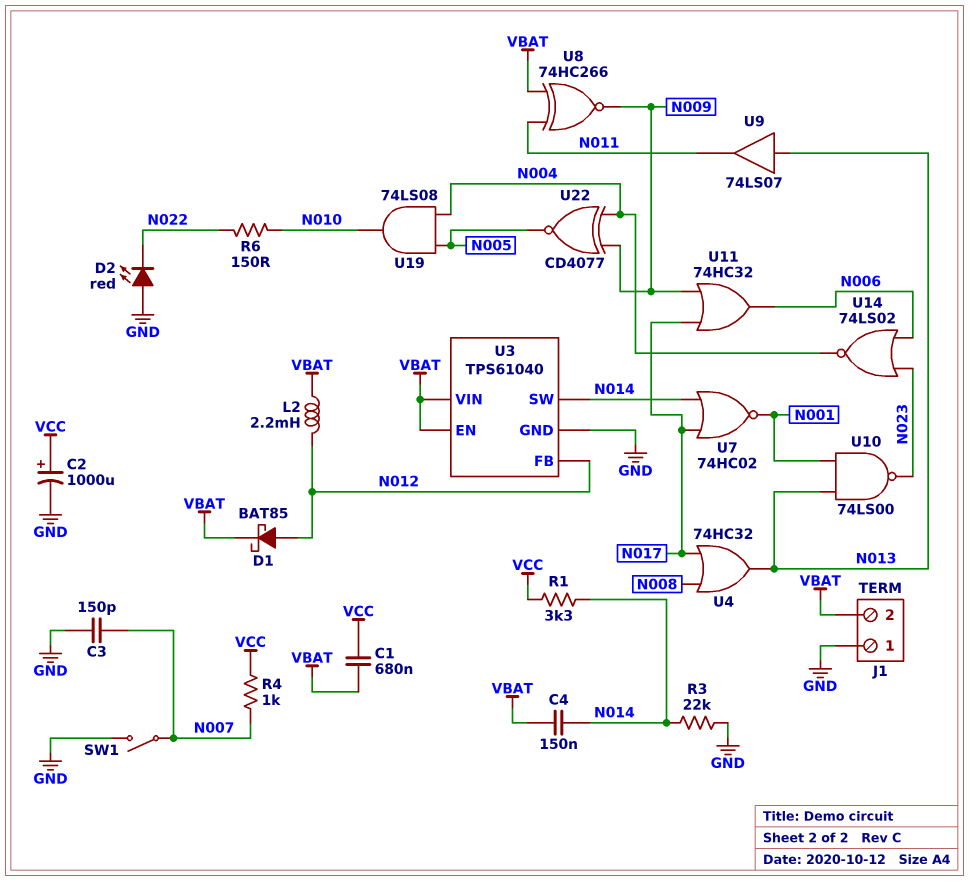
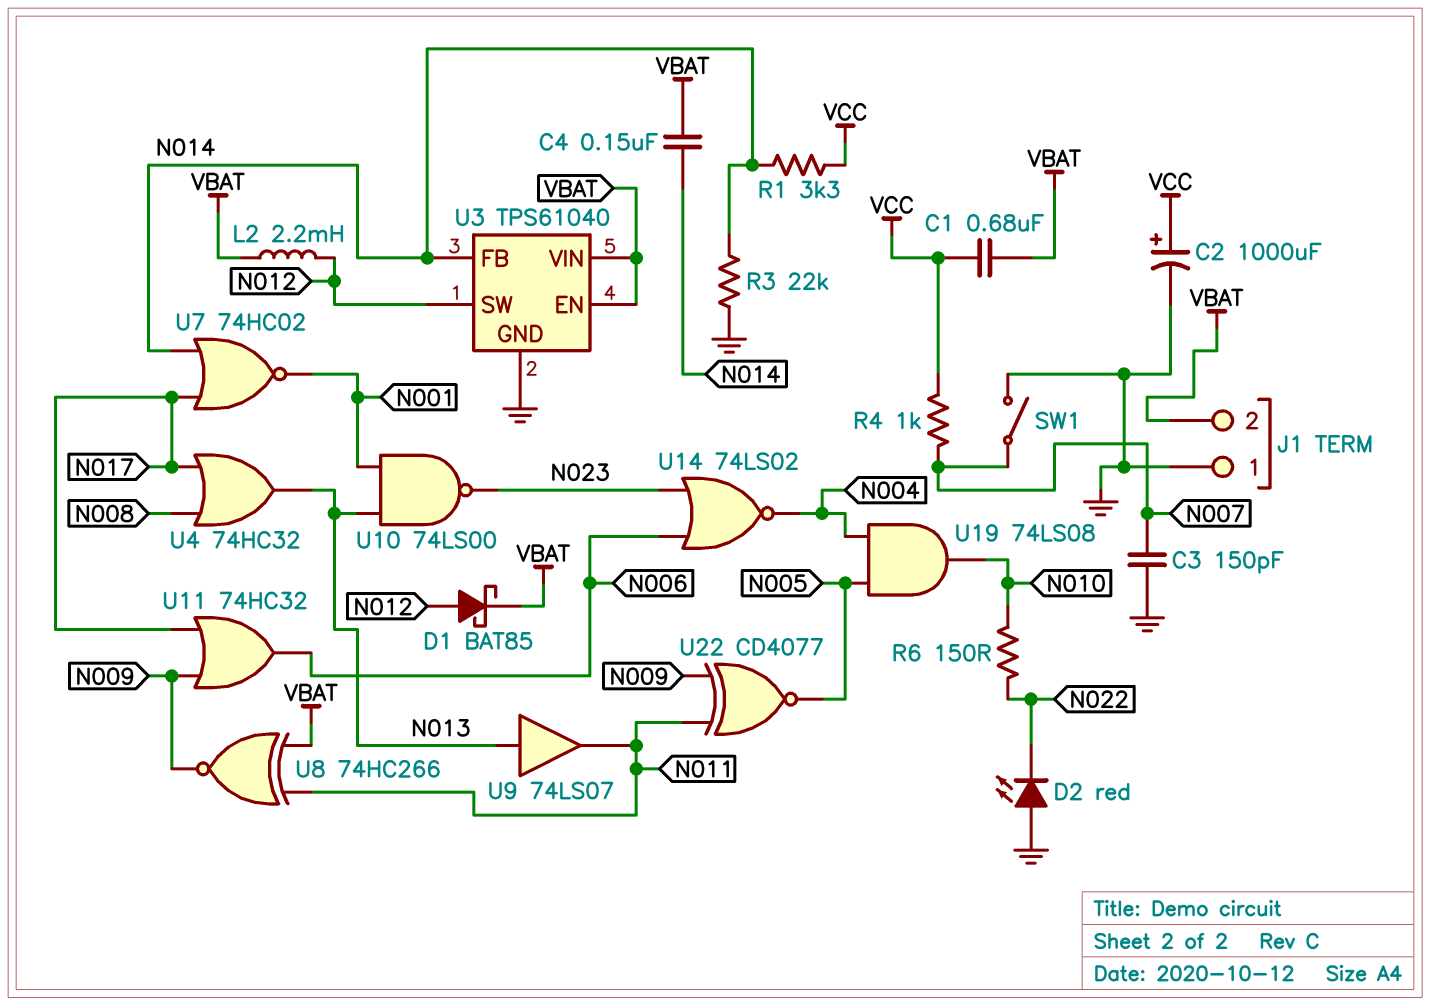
U3 pin FB: N012 -> N014
U3 pin SW: N014 -> N012
U22: XNOR CD4077 (in N004, in N009, out N005) -> XNOR CD4077 (in N009, in N011, out N005)

